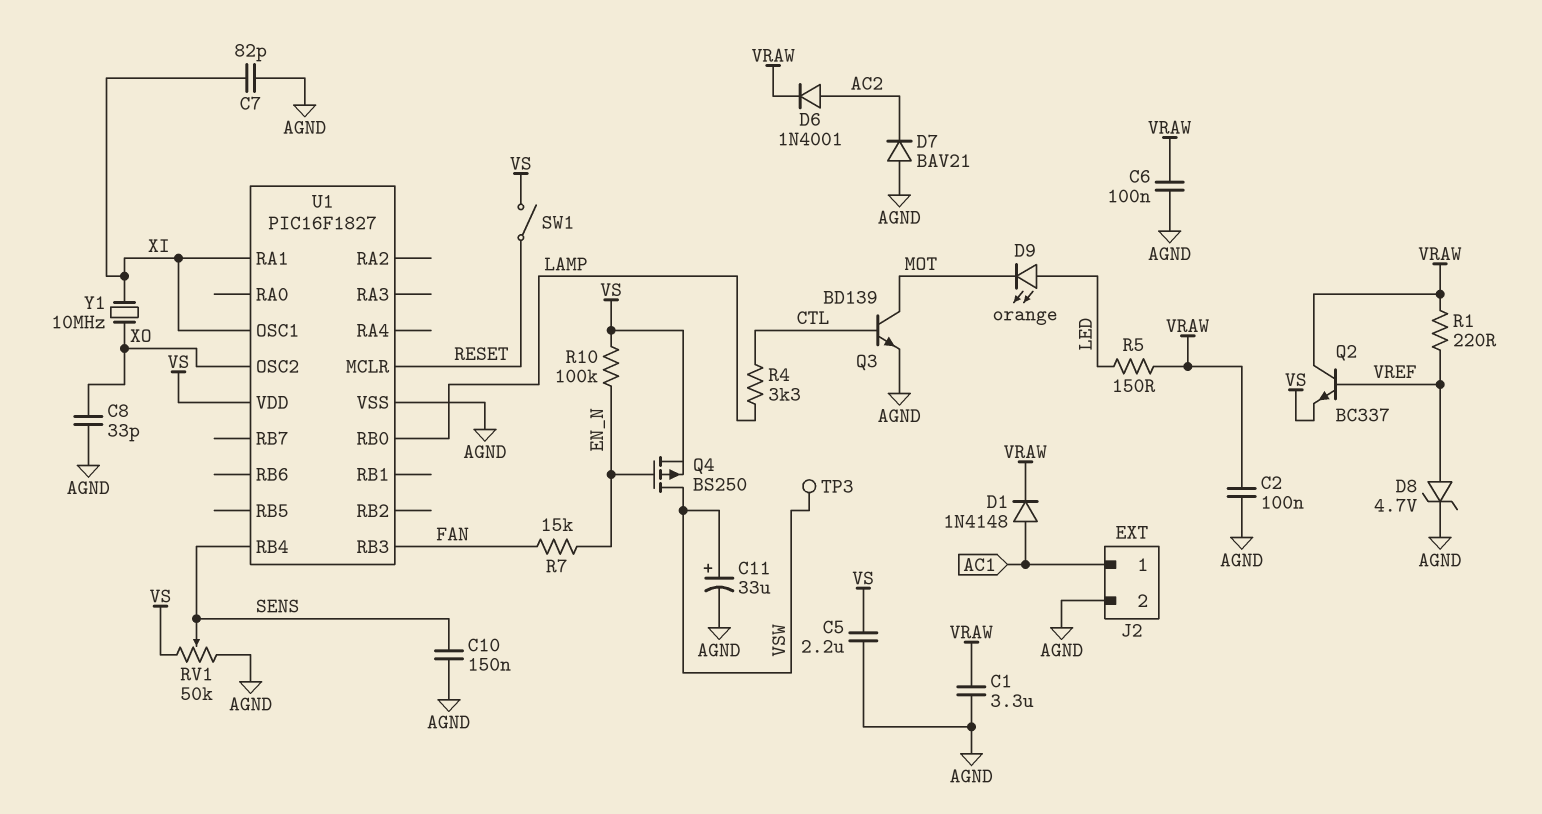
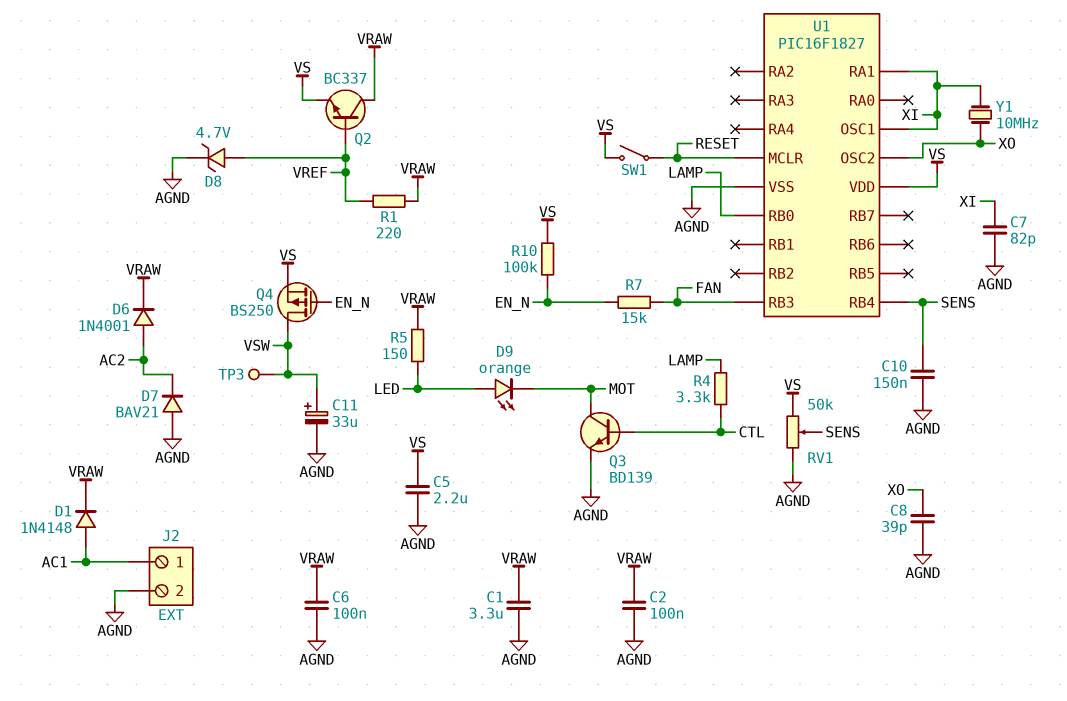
C8: 33pF (AGND, XO) -> 39pF (AGND, XO)

